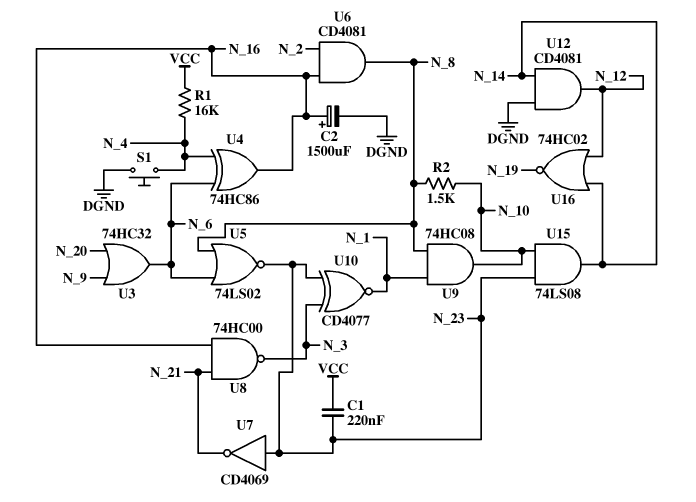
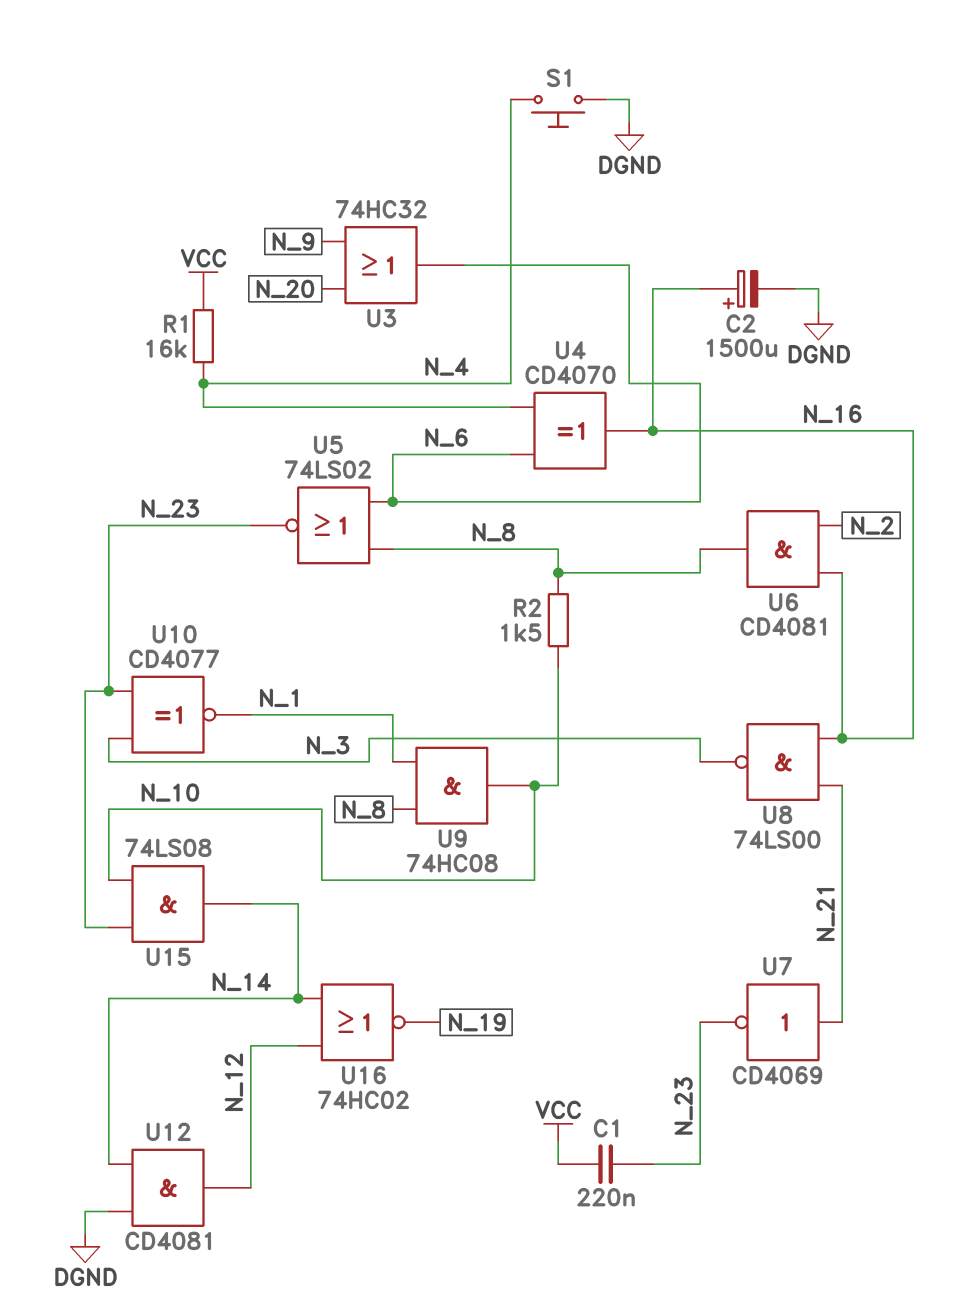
U4: XOR 74HC86 (in N_4, in N_6, out N_16) -> XOR CD4070 (in N_4, in N_6, out N_16)
U7: NOT CD4069 (in N_23, out N_21) -> NOT CD4069 (in N_21, out N_23)
U8: NAND 74HC00 (in N_16, in N_21, out N_3) -> NAND 74LS00 (in N_16, in N_21, out N_3)

